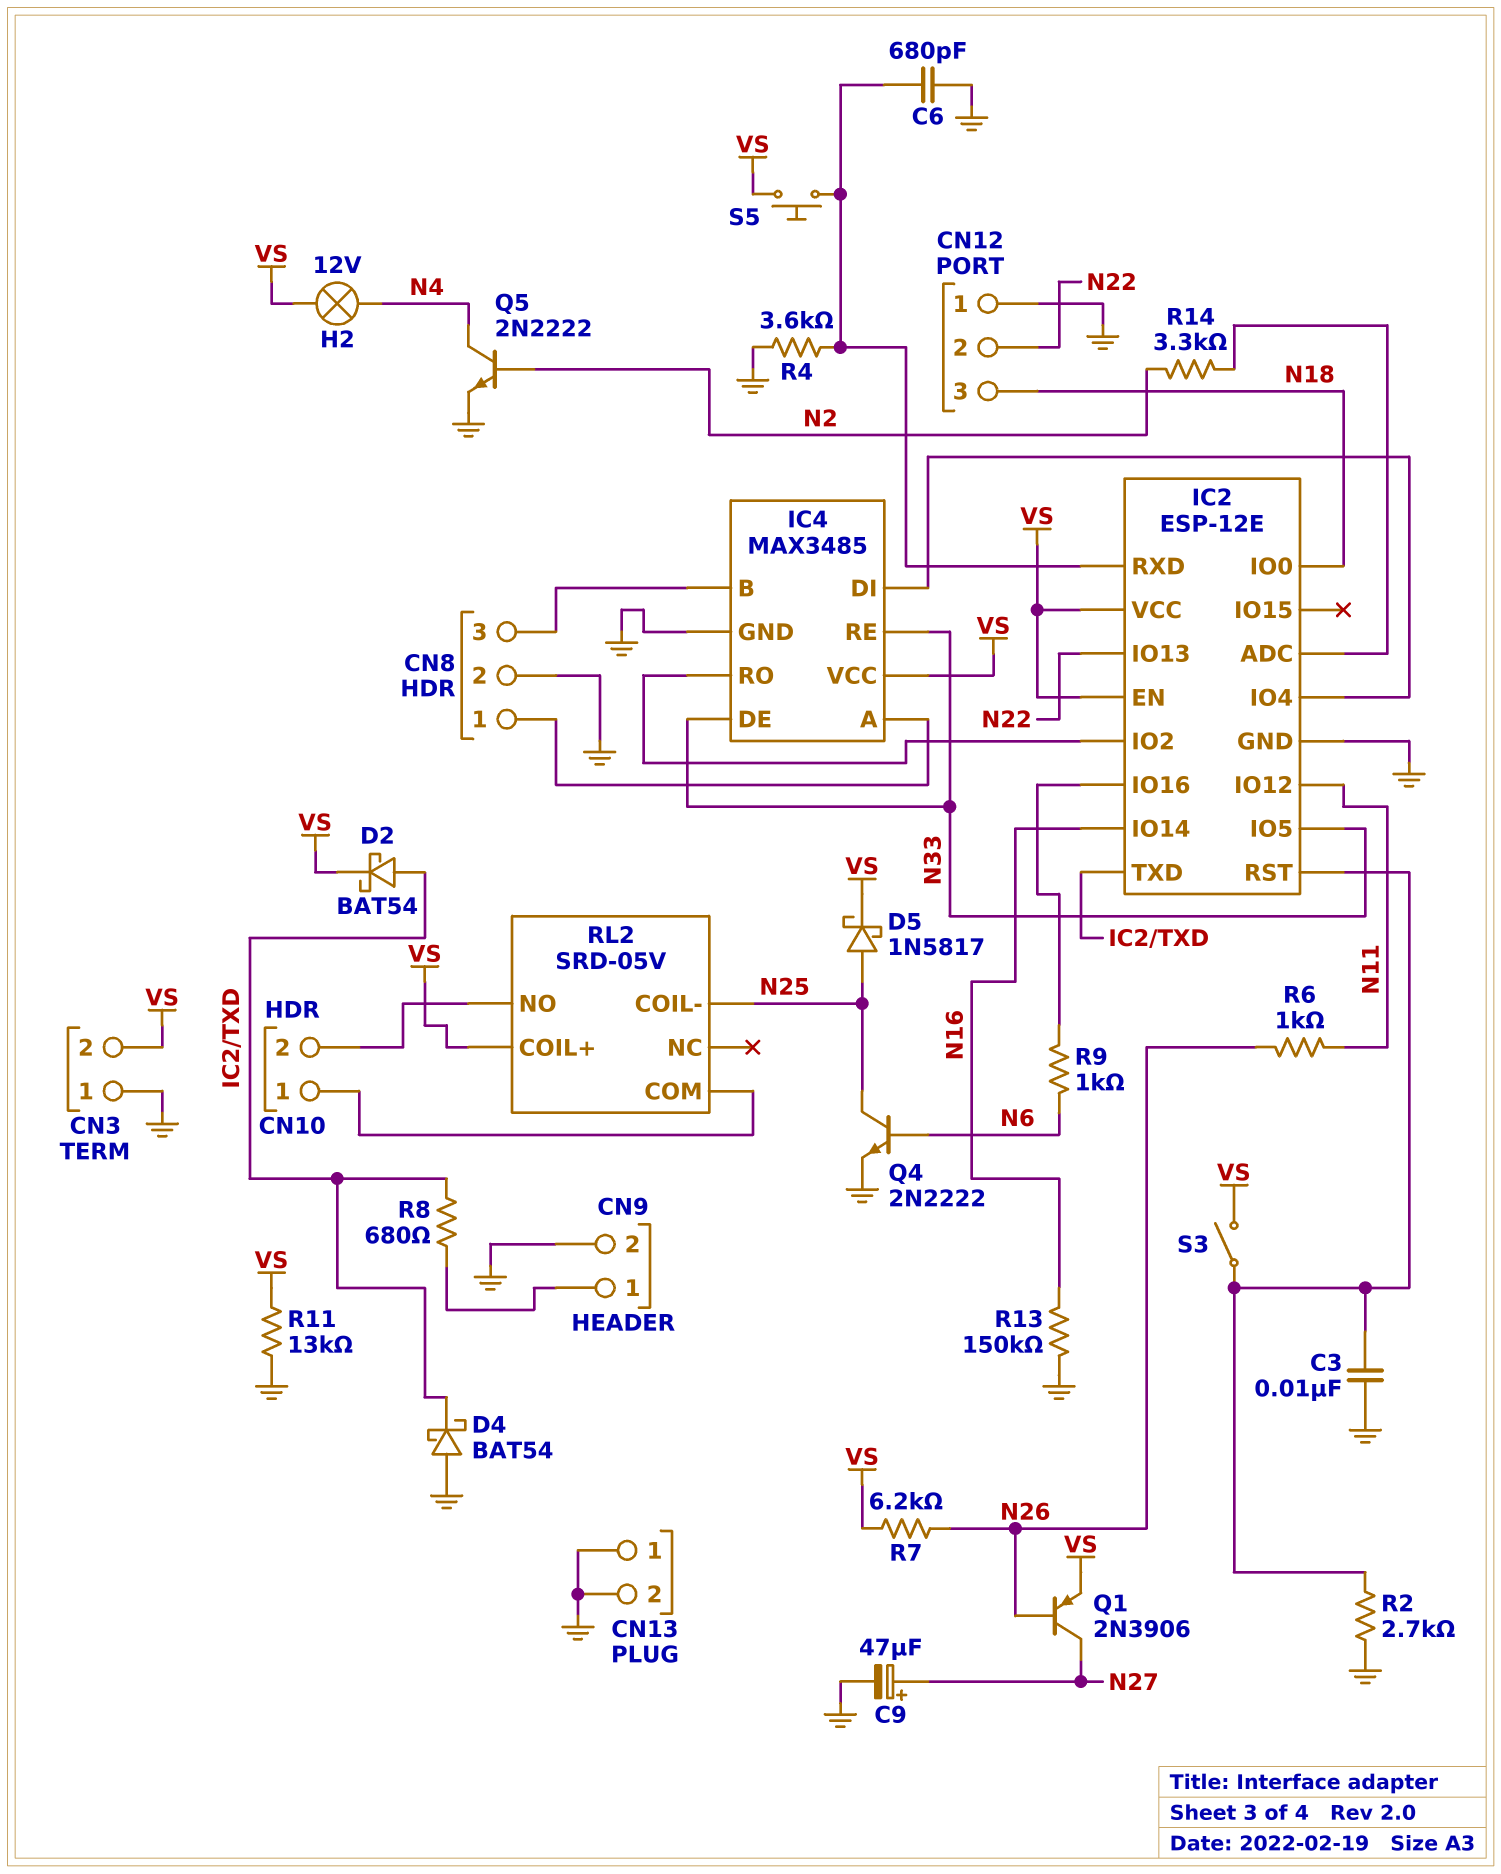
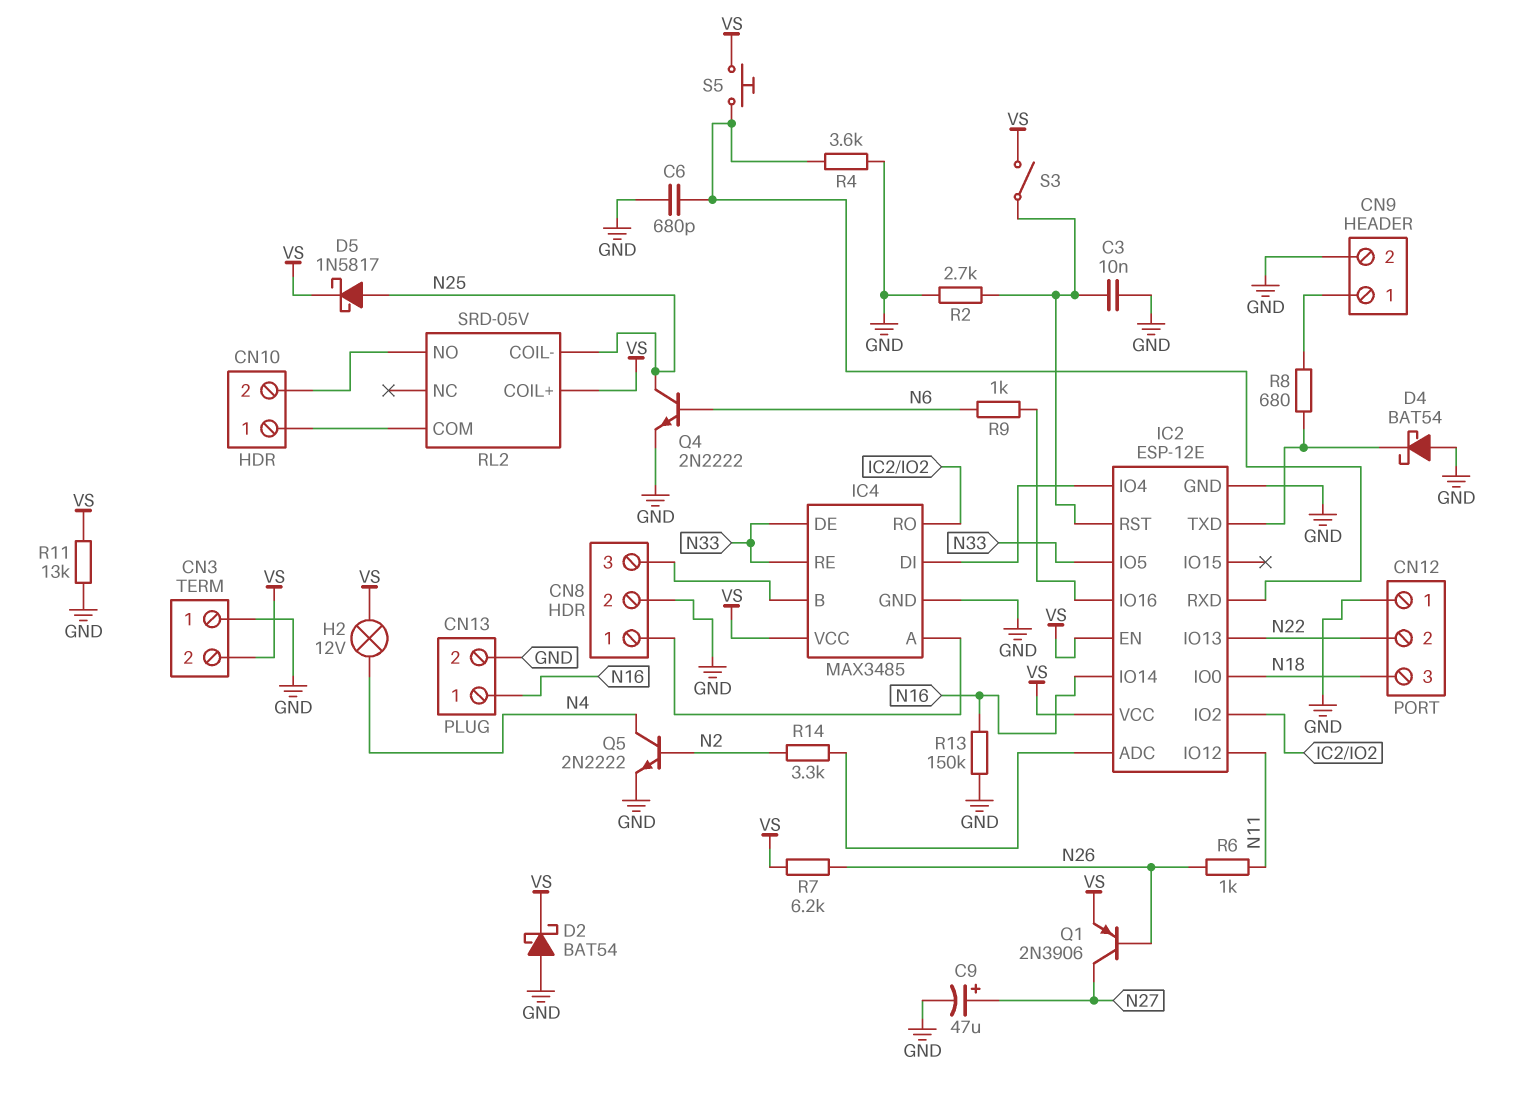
CN13 pin 1: GND -> N16
D2: schottky BAT54 (A IC2/TXD, K VS) -> schottky BAT54 (A GND, K VS)

